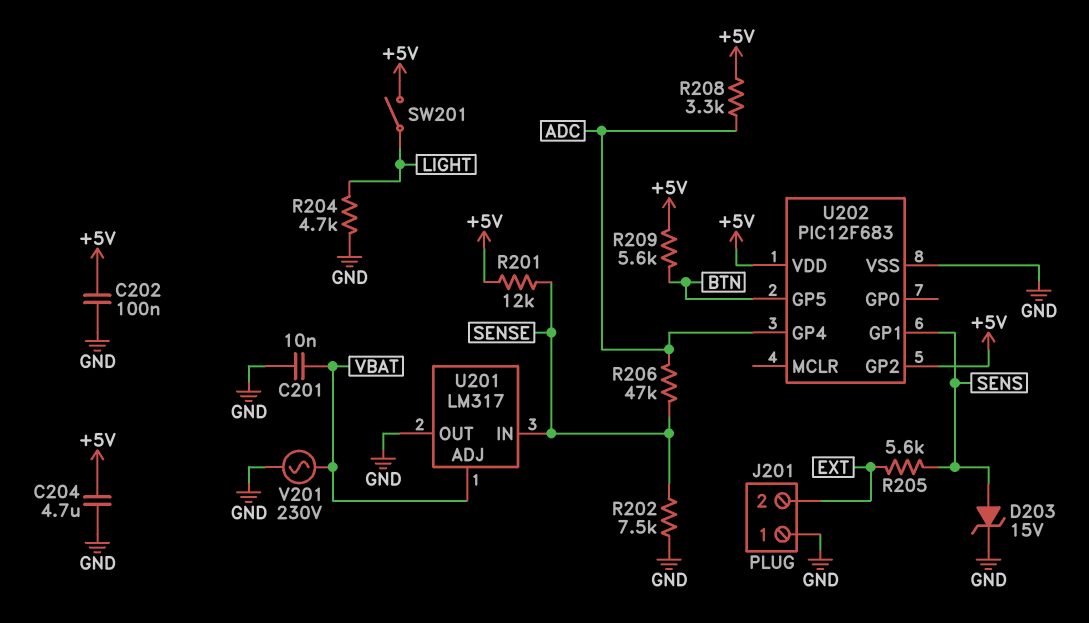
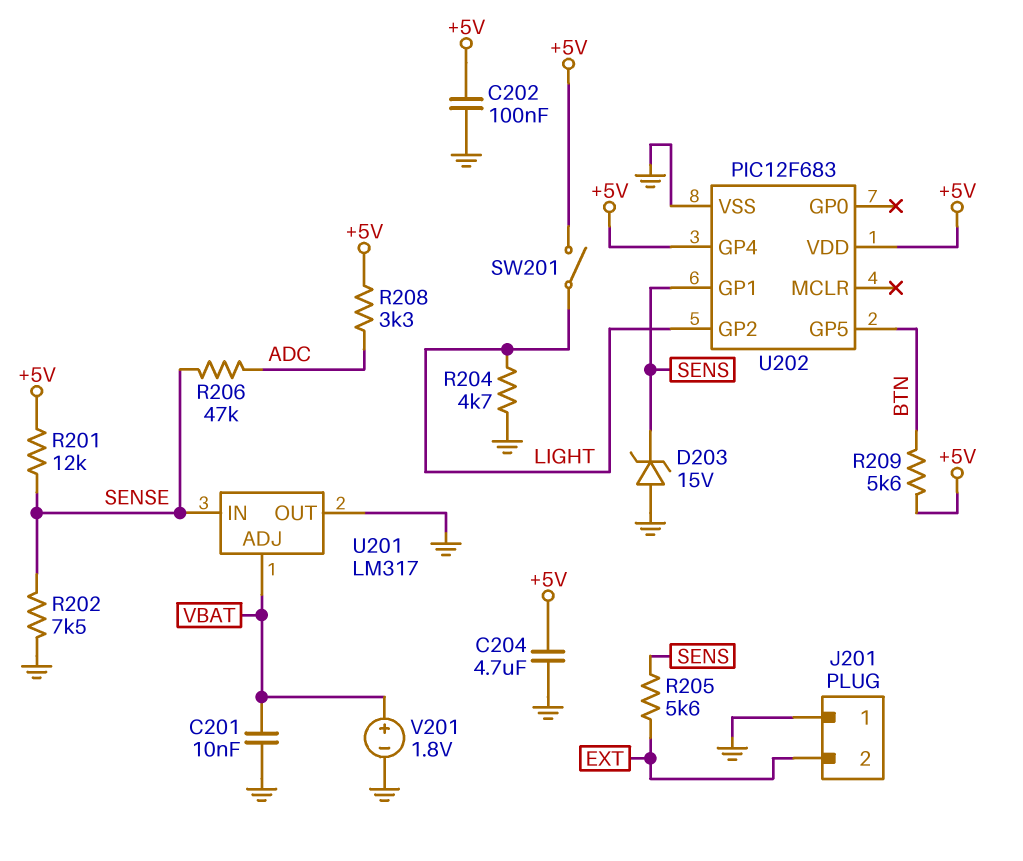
D203: zener 15V (A SENS, K GND) -> zener 15V (A GND, K SENS)
U202 pin GP2: +5V -> LIGHT
U202 pin GP4: ADC -> +5V
V201: AC 230V (GND, VBAT) -> 1.8V (plus VBAT, minus GND)

